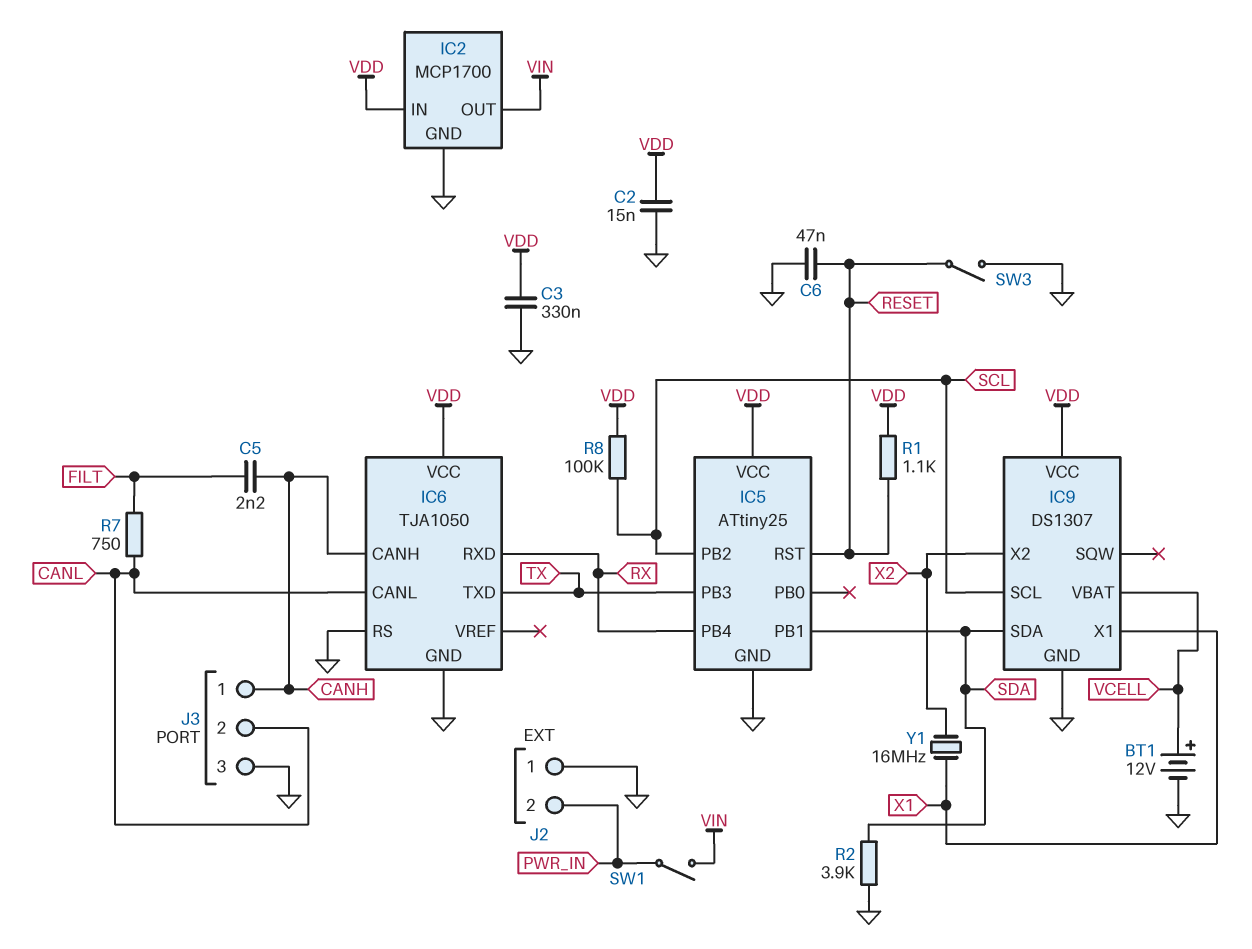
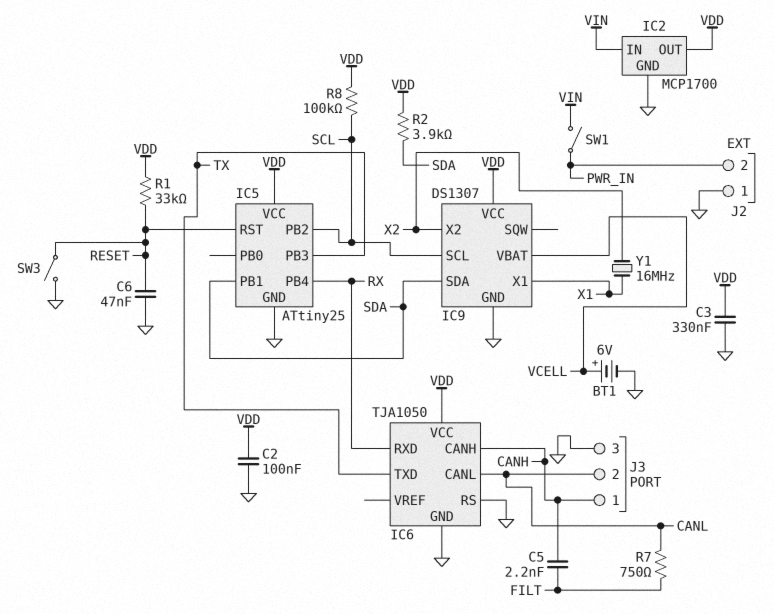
BT1: 12V (plus VCELL, minus GND) -> 6V (plus VCELL, minus GND)
C2: 15nF (GND, VDD) -> 100nF (GND, VDD)
IC2 pin IN: VDD -> VIN
IC2 pin OUT: VIN -> VDD
R1: 1.1k (RESET, VDD) -> 33k (RESET, VDD)
R2: 3.9k (GND, SDA) -> 3.9k (SDA, VDD)

